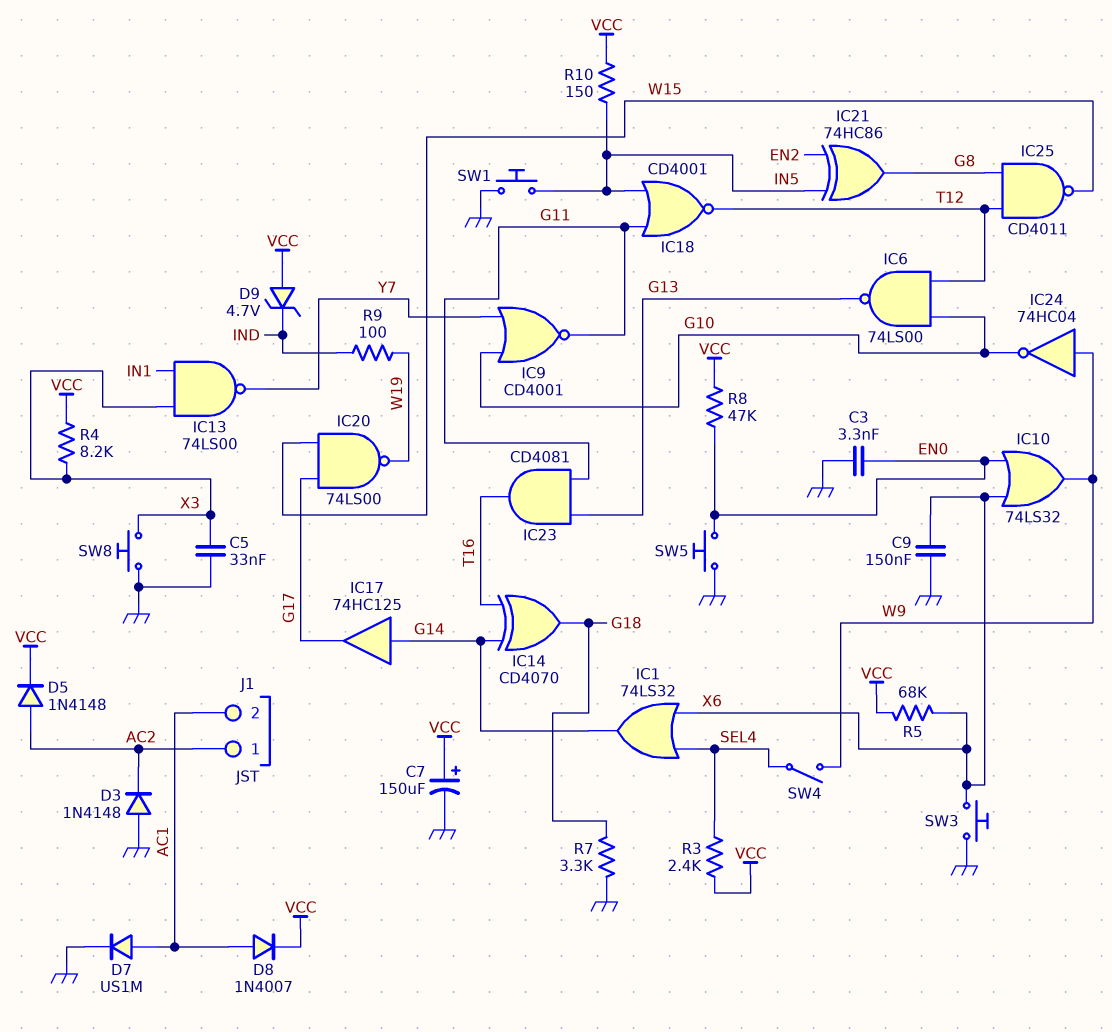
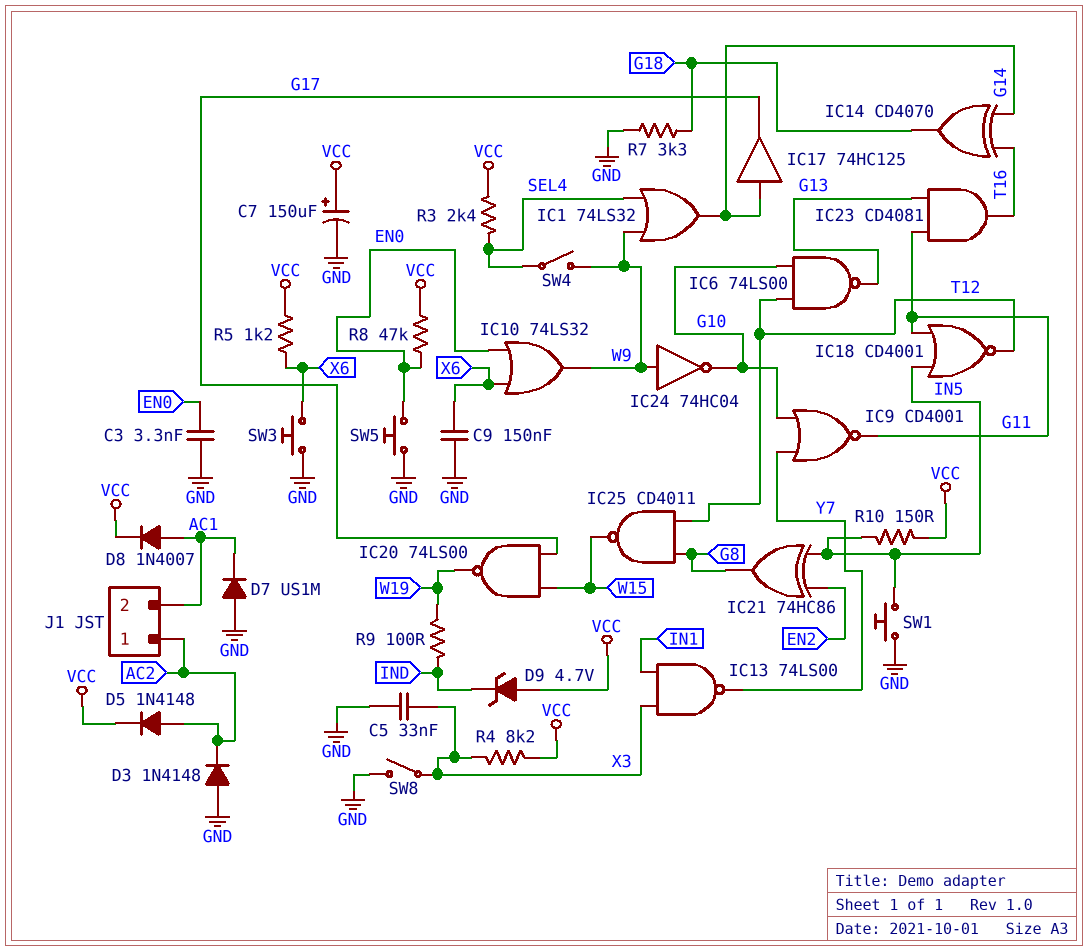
D7: diode US1M (A AC1, K GND) -> diode US1M (A GND, K AC1)
IC1: OR 74LS32 (in SEL4, in X6, out G14) -> OR 74LS32 (in SEL4, in W9, out G14)
R5: 68k (VCC, X6) -> 1.2k (VCC, X6)
SW8: button (GND, X3) -> switch (GND, X3)

